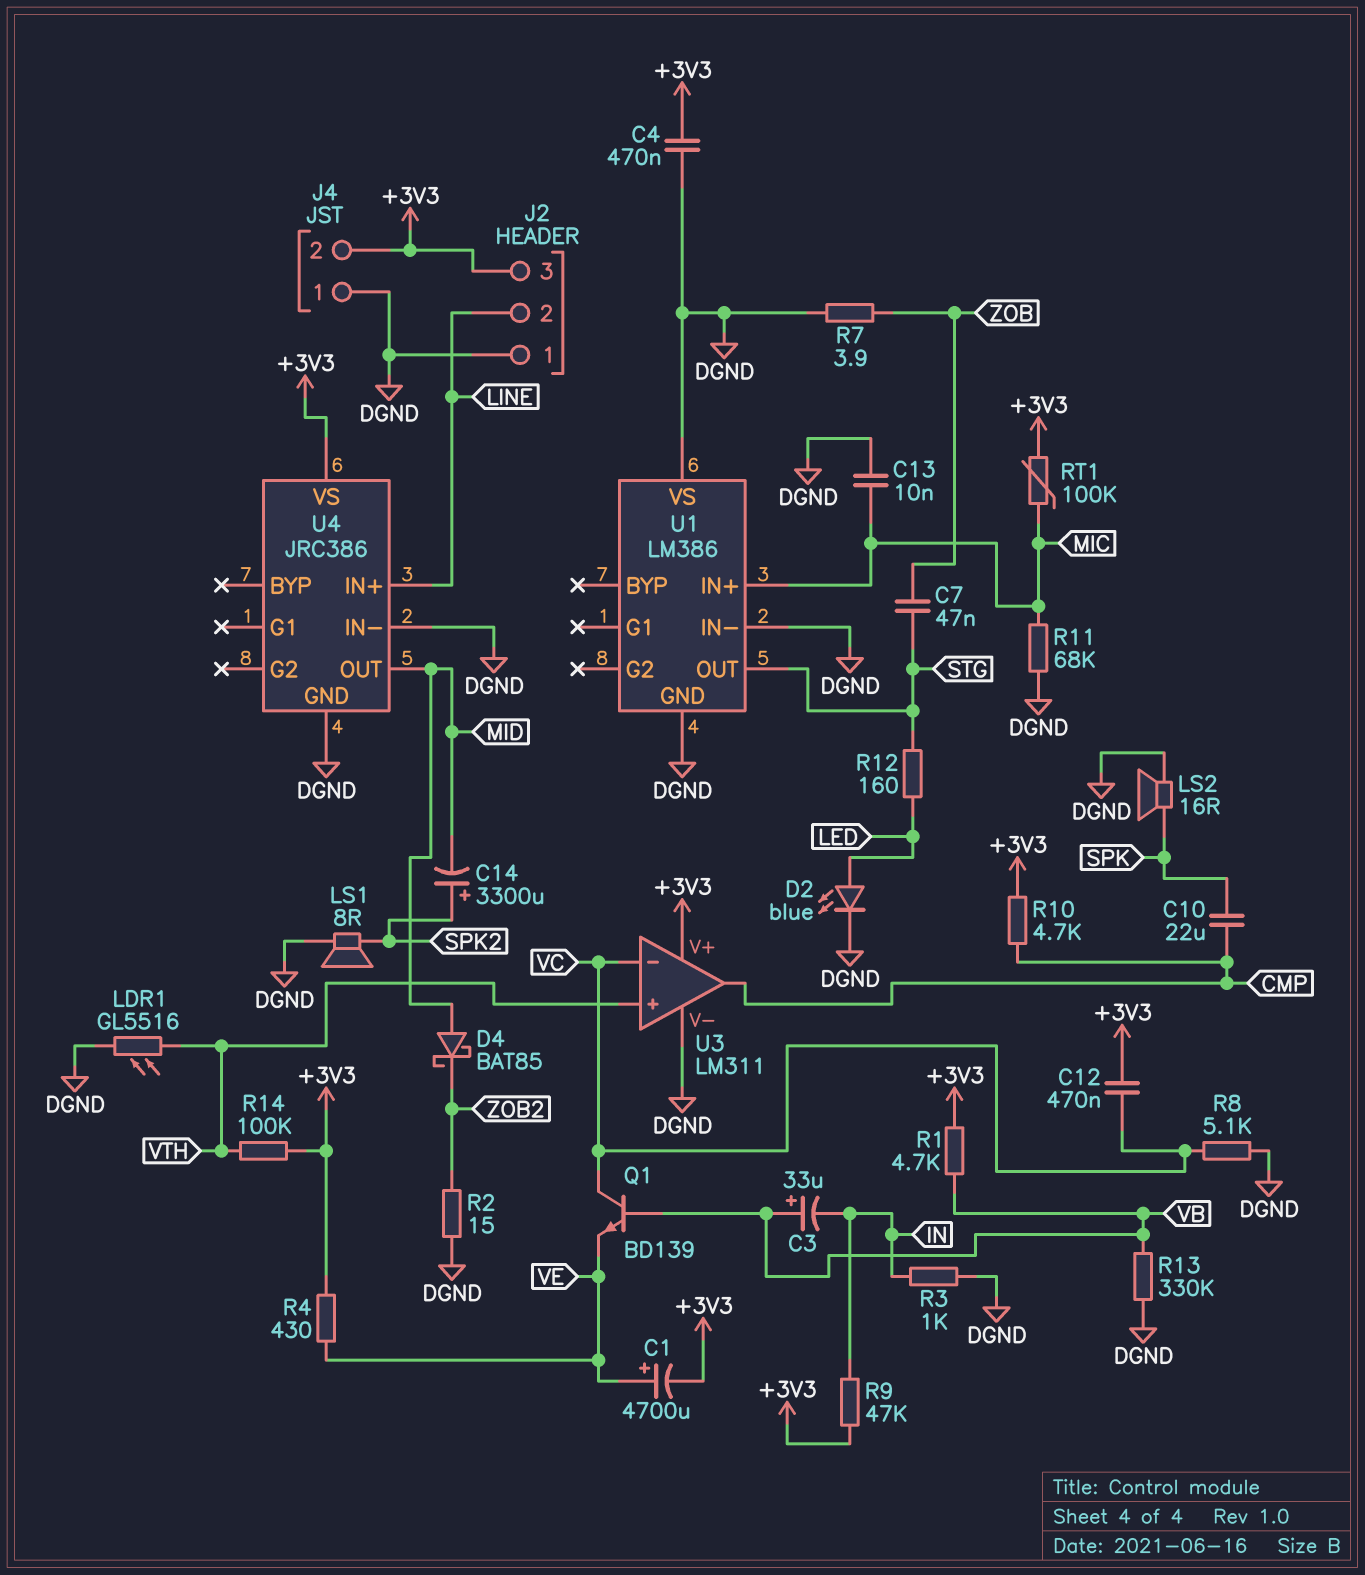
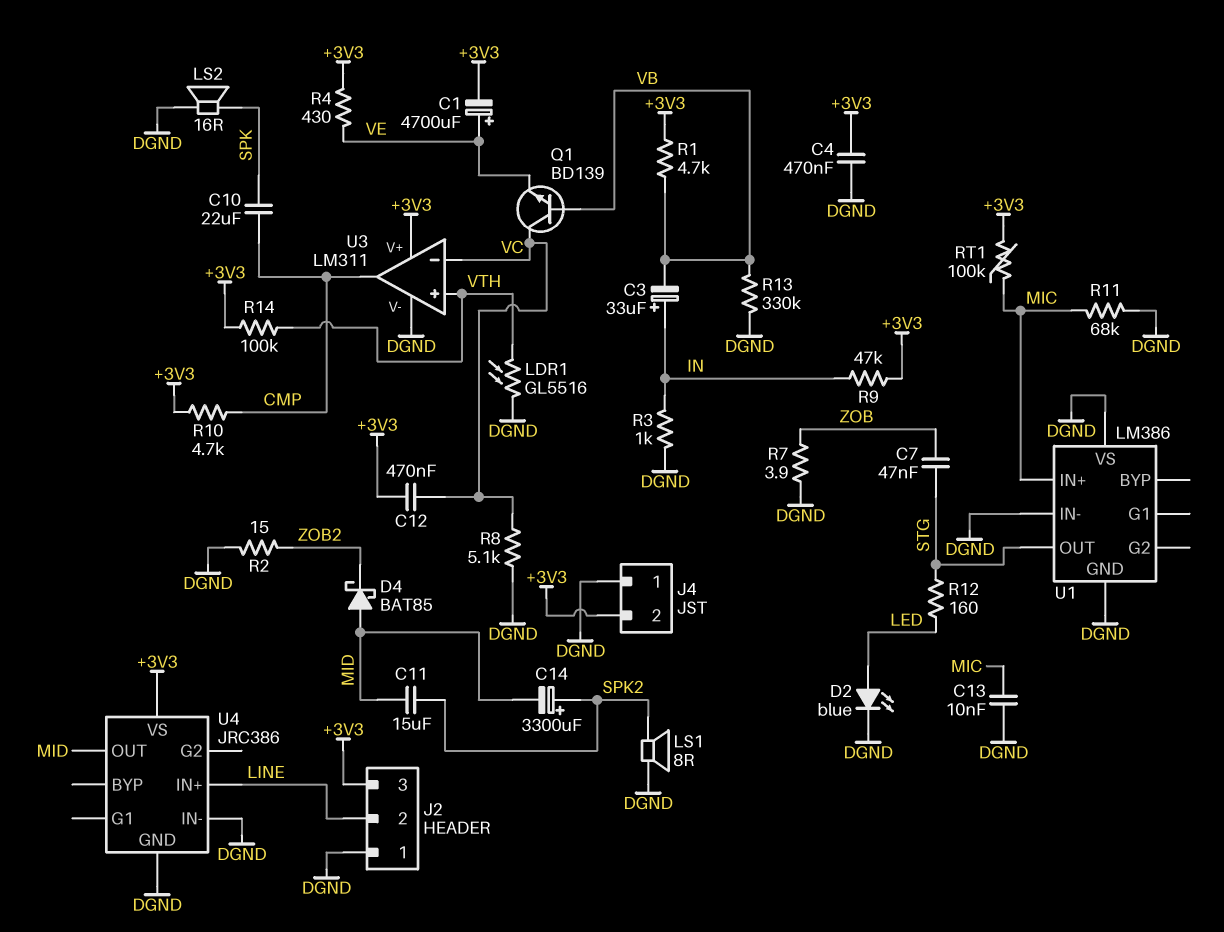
C3: 33uF (plus VB, minus IN) -> 33uF (plus IN, minus VB)
C11: none -> 15uF (MID, SPK2)

